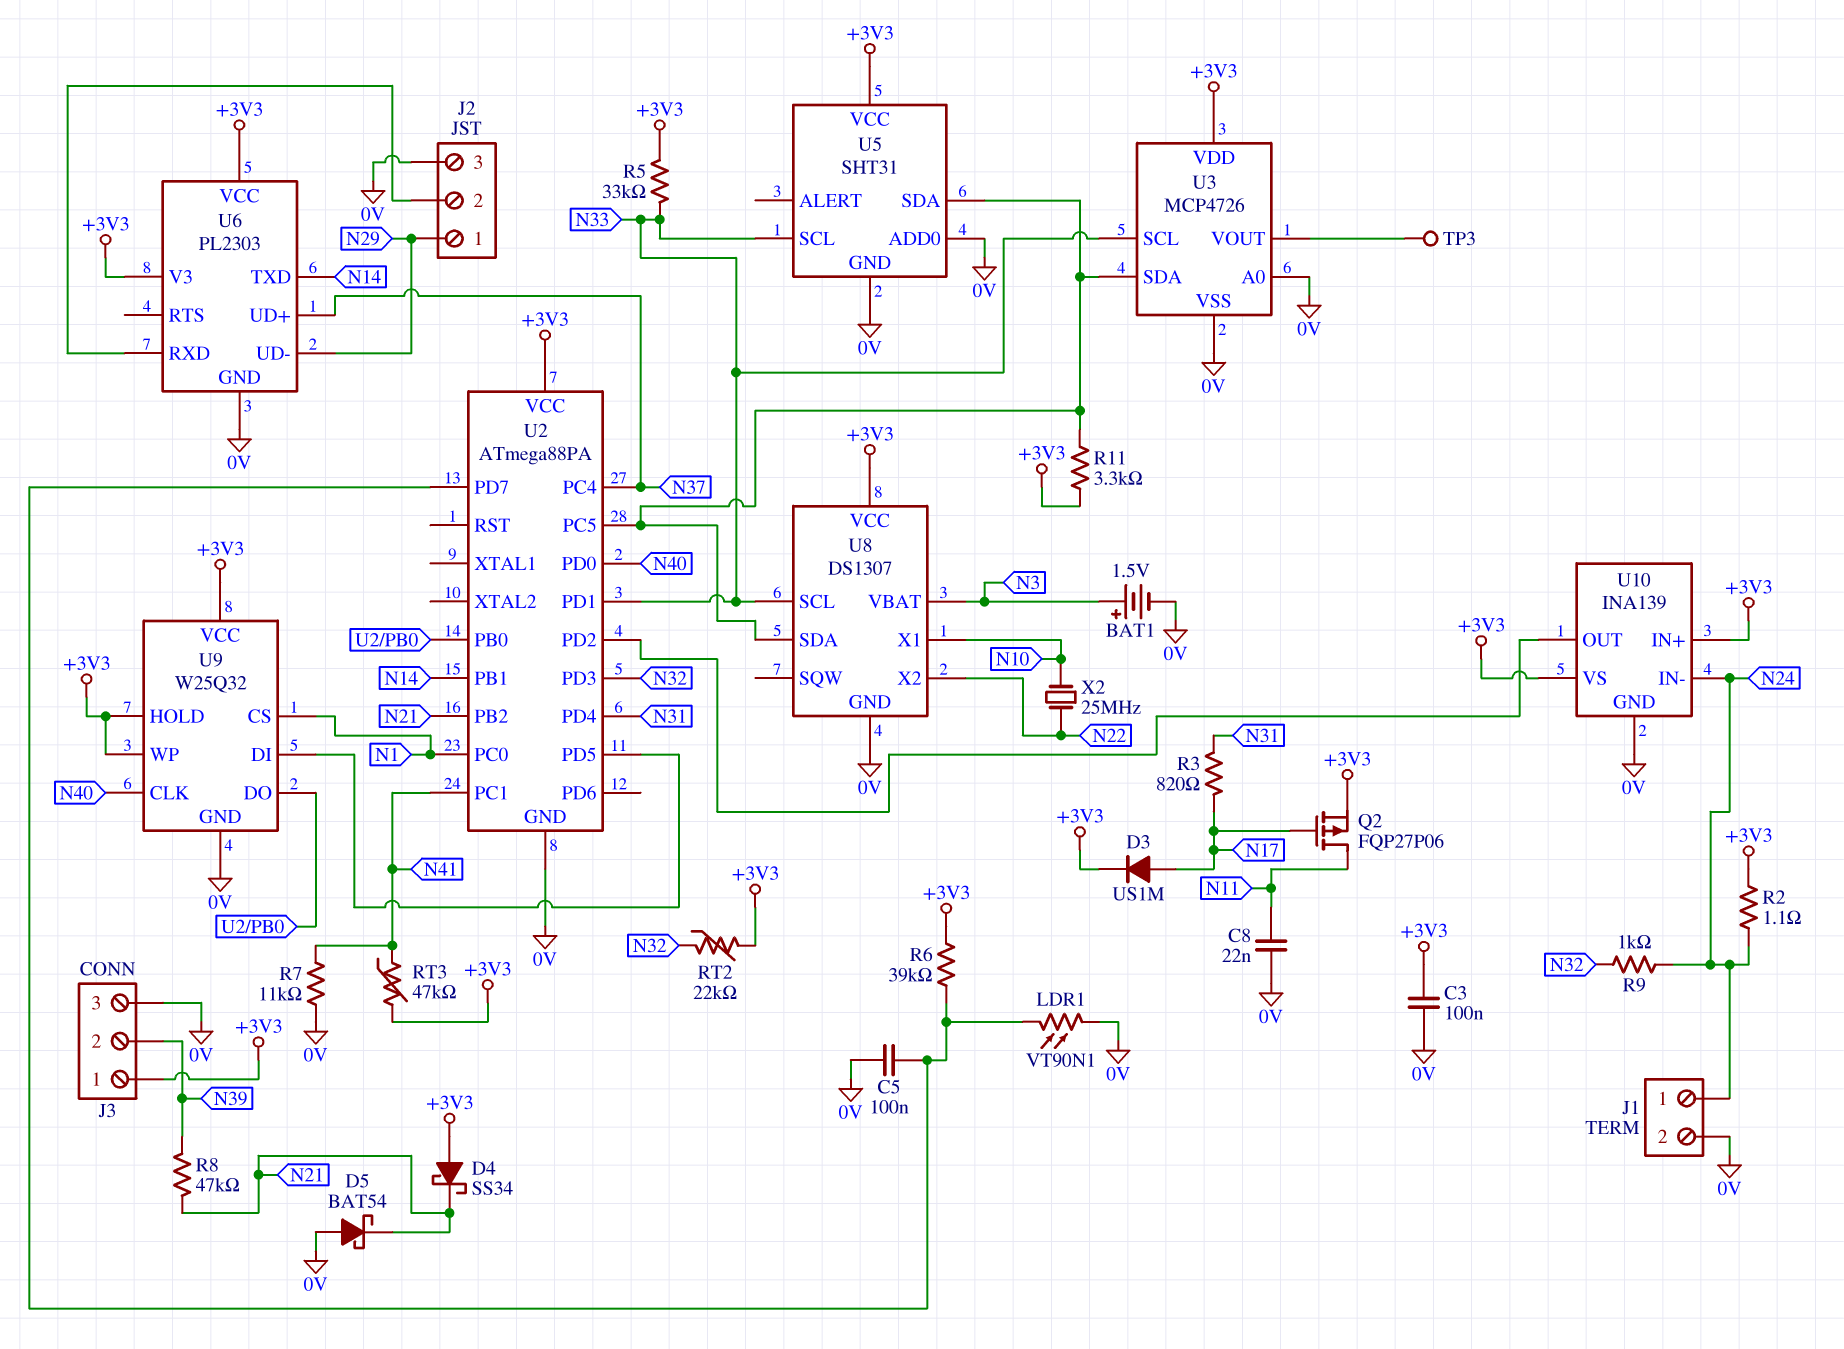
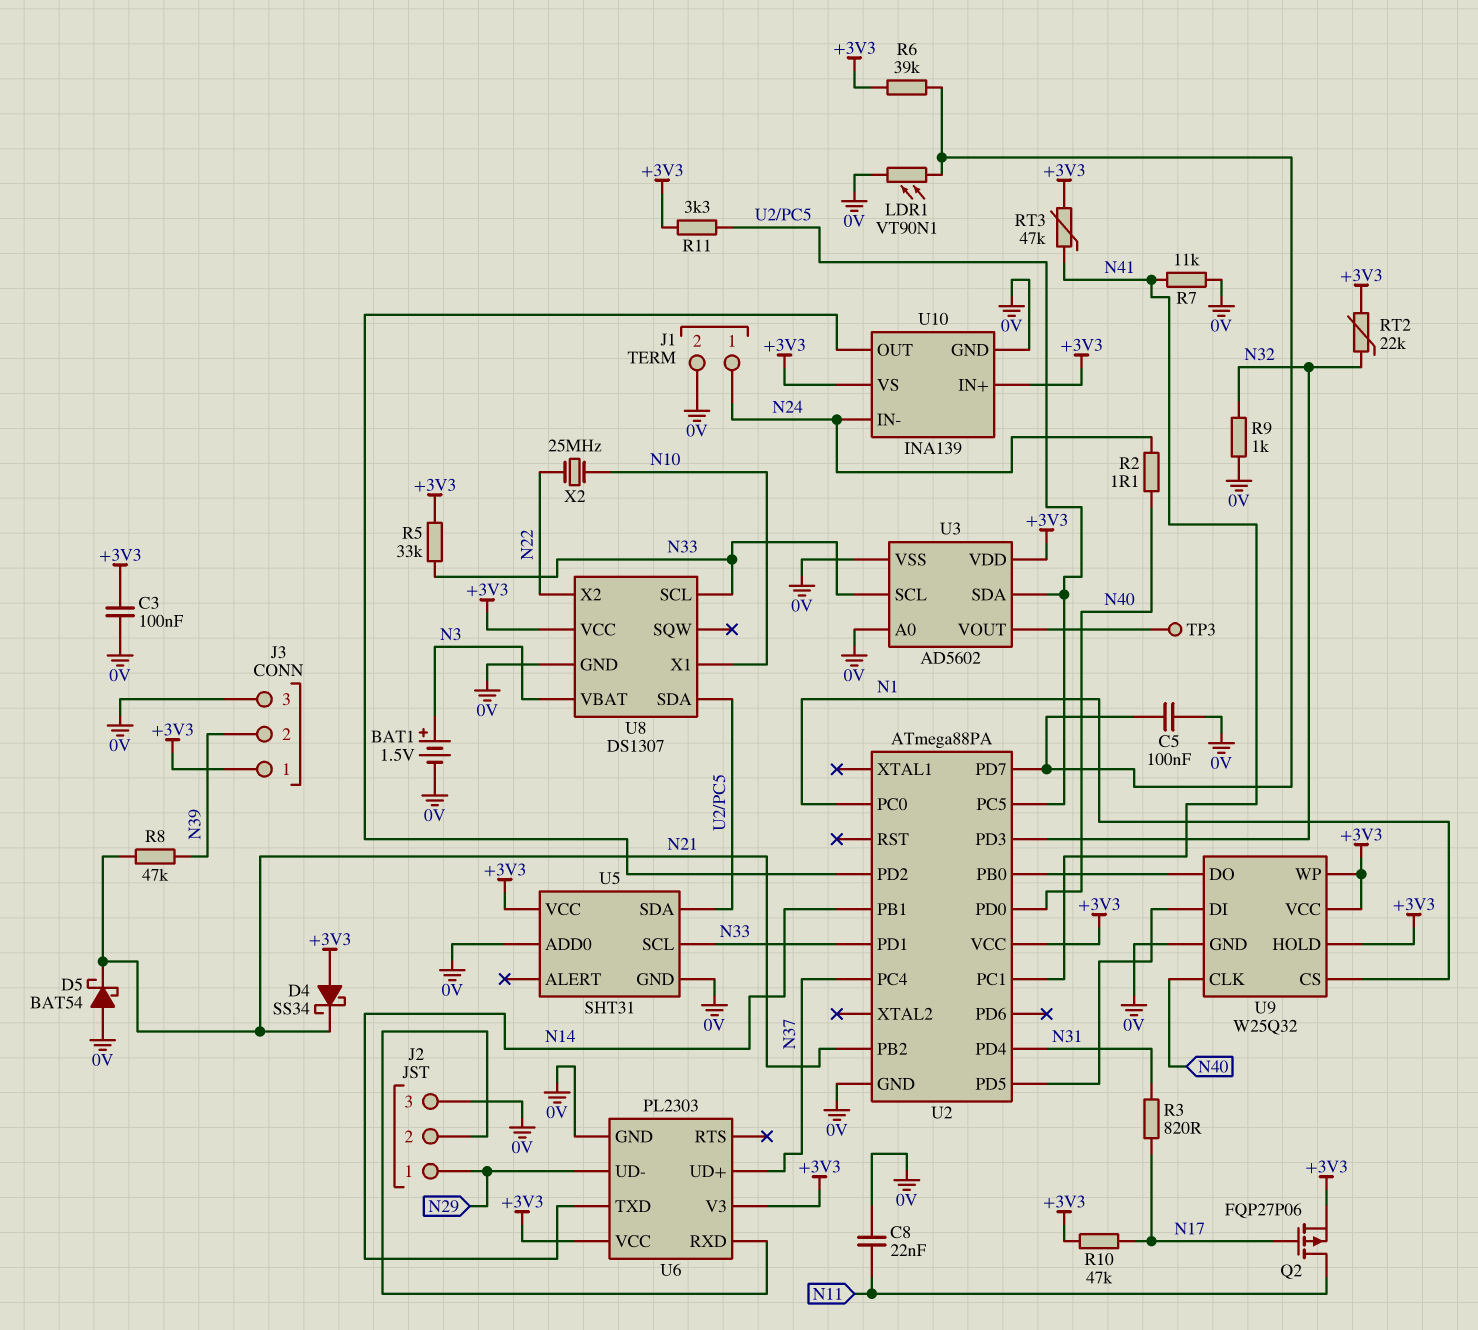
D3: diode US1M (A N17, K +3V3) -> none
R2: 1.1 (+3V3, N24) -> 1.1 (N24, N40)
R9: 1k (N24, N32) -> 1k (0V, N32)
R10: none -> 47k (+3V3, N17)
U3: MCP4726 -> AD5602

